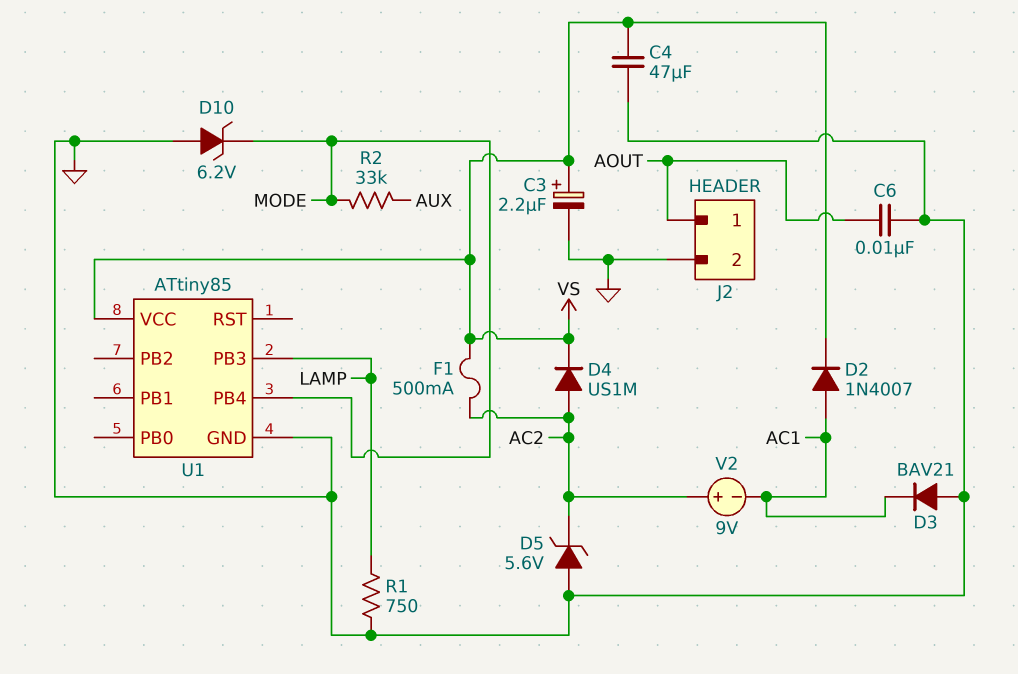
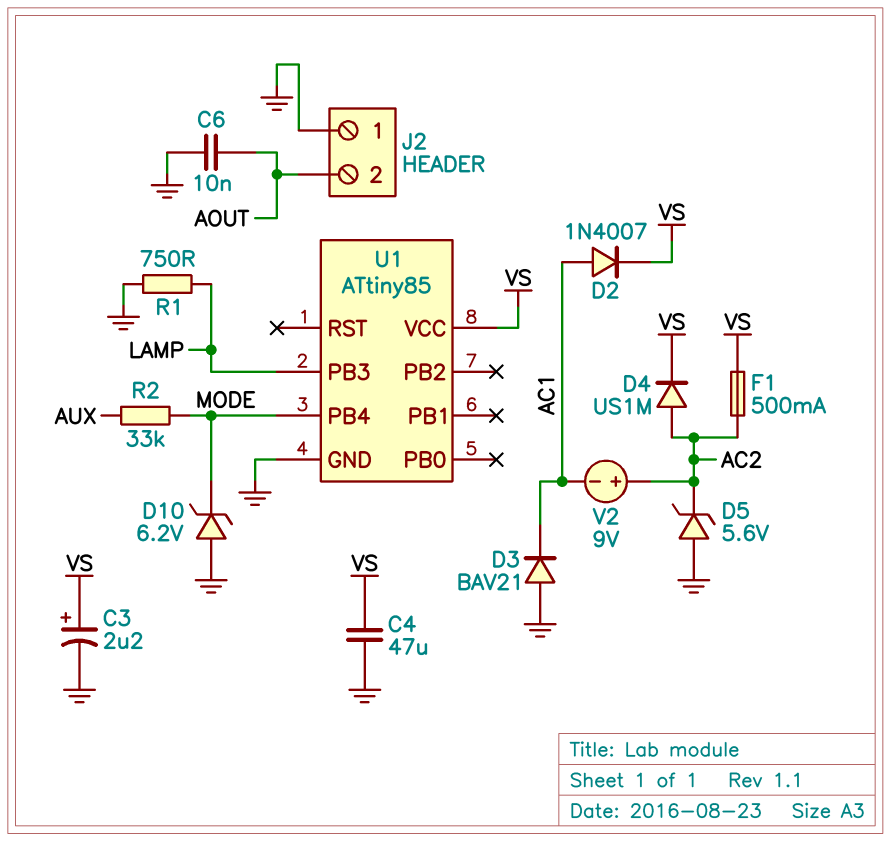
J2 pin 1: AOUT -> GND
J2 pin 2: GND -> AOUT

